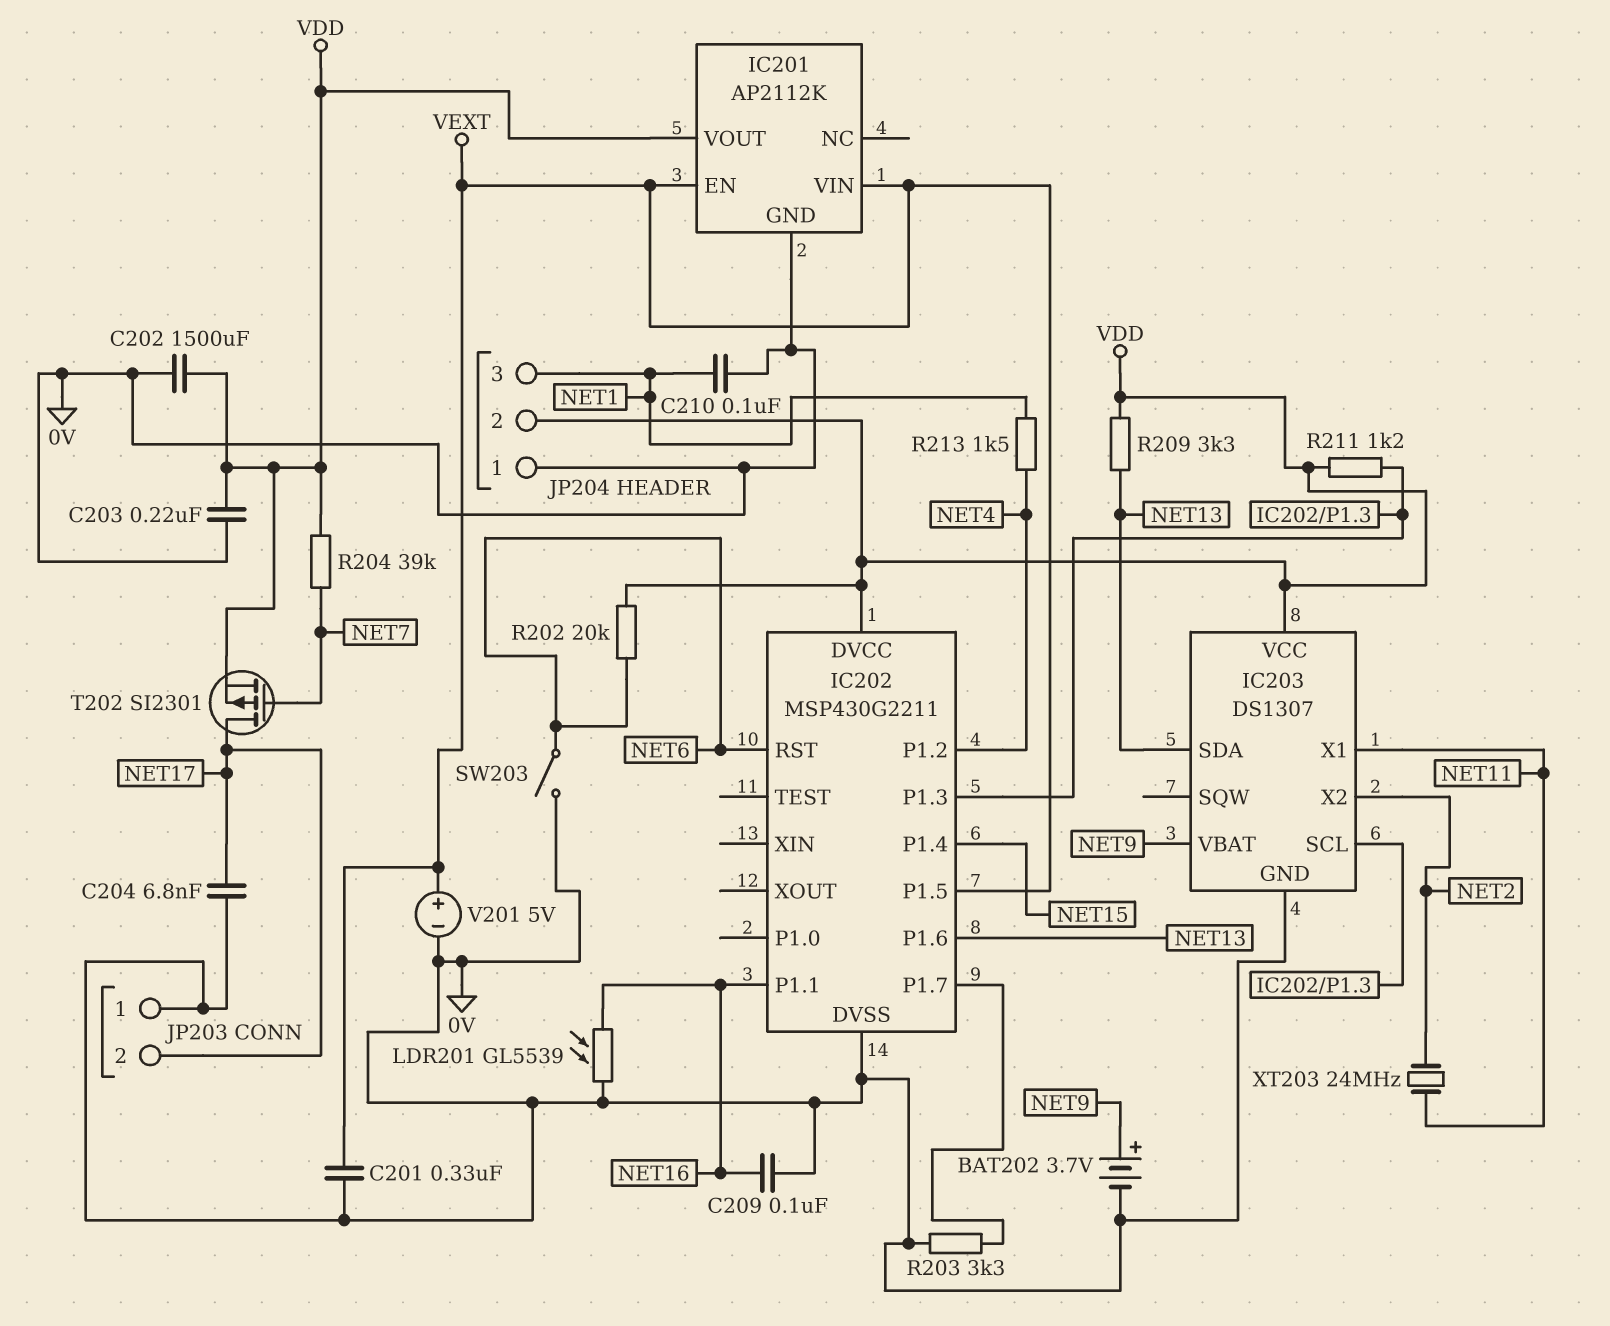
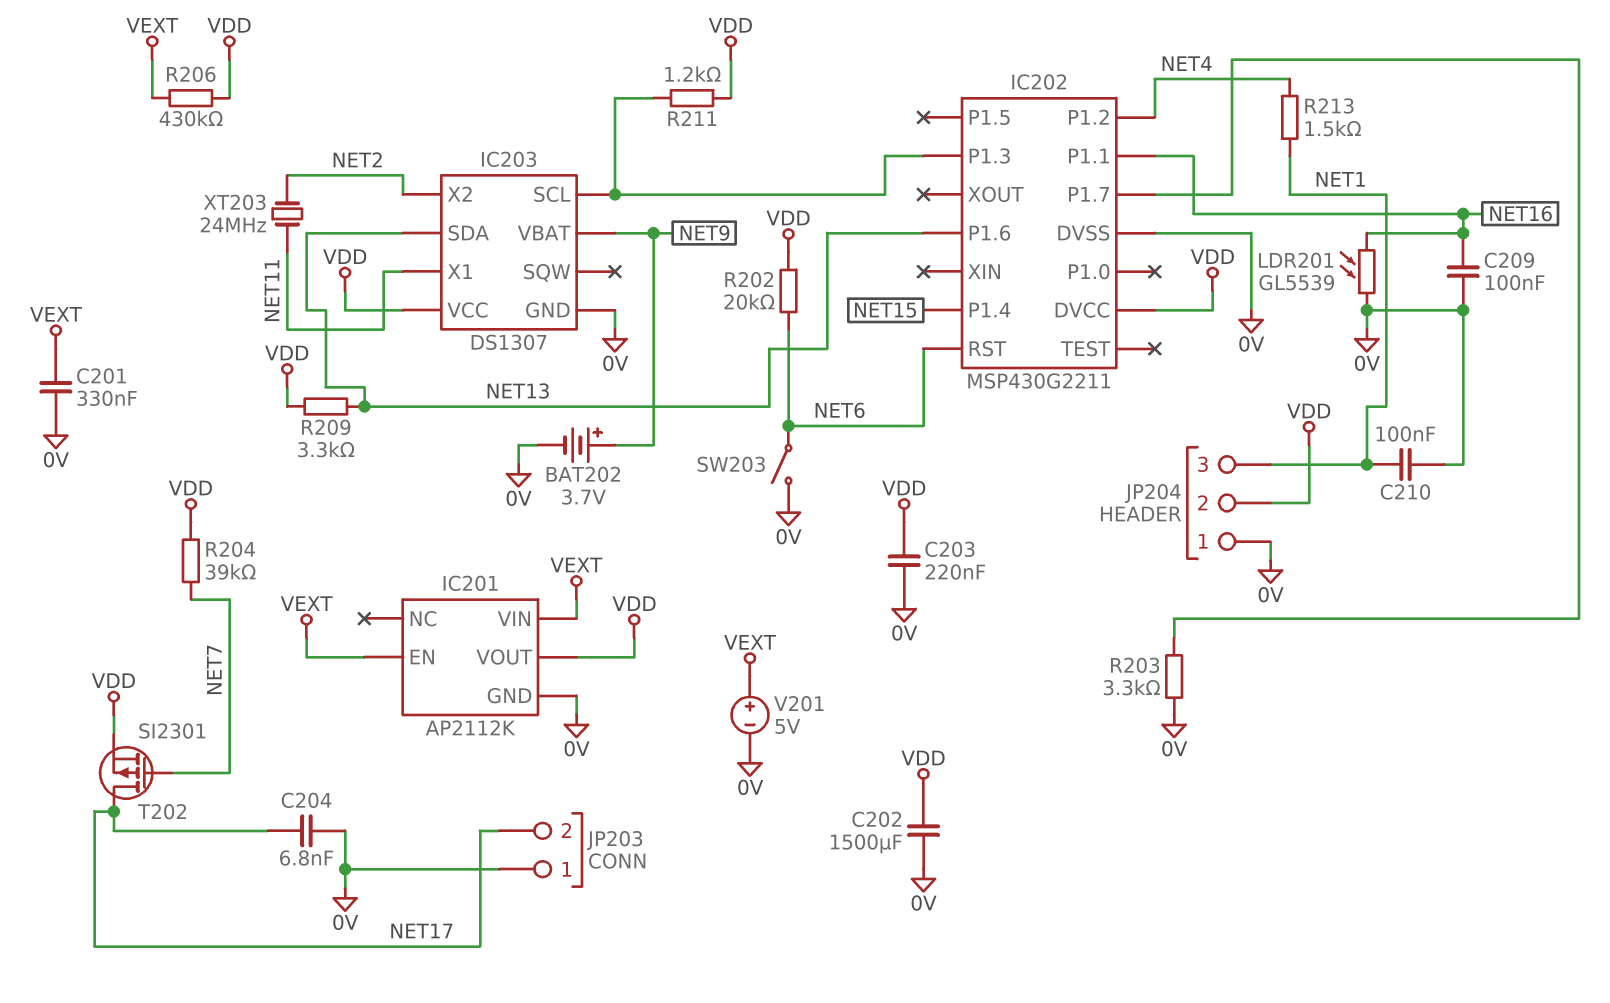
IC202 pin P1.5: VEXT -> none
R206: none -> 430k (VDD, VEXT)

